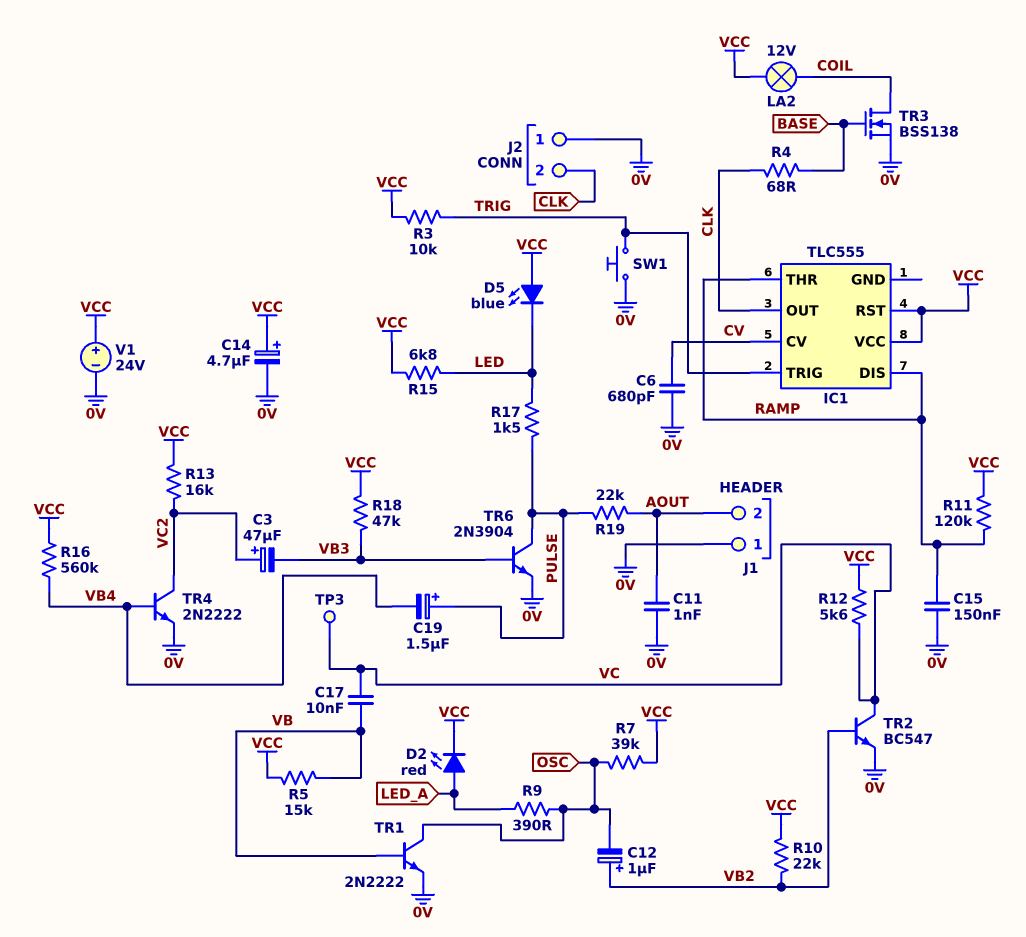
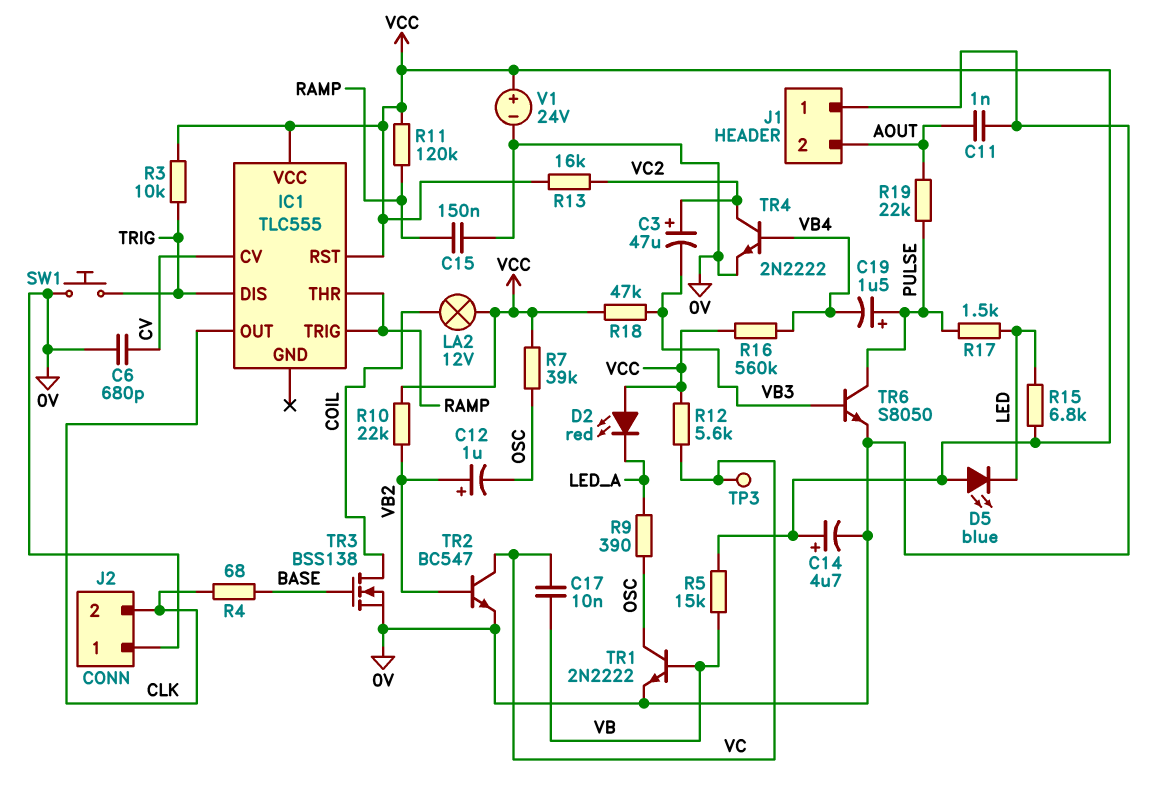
D2: LED red (A LED_A, K VCC) -> LED red (A VCC, K LED_A)
IC1 pin DIS: RAMP -> TRIG
IC1 pin TRIG: TRIG -> RAMP
TR6: NPN 2N3904 (B VB3, C PULSE, E 0V) -> NPN S8050 (B VB3, C PULSE, E 0V)

